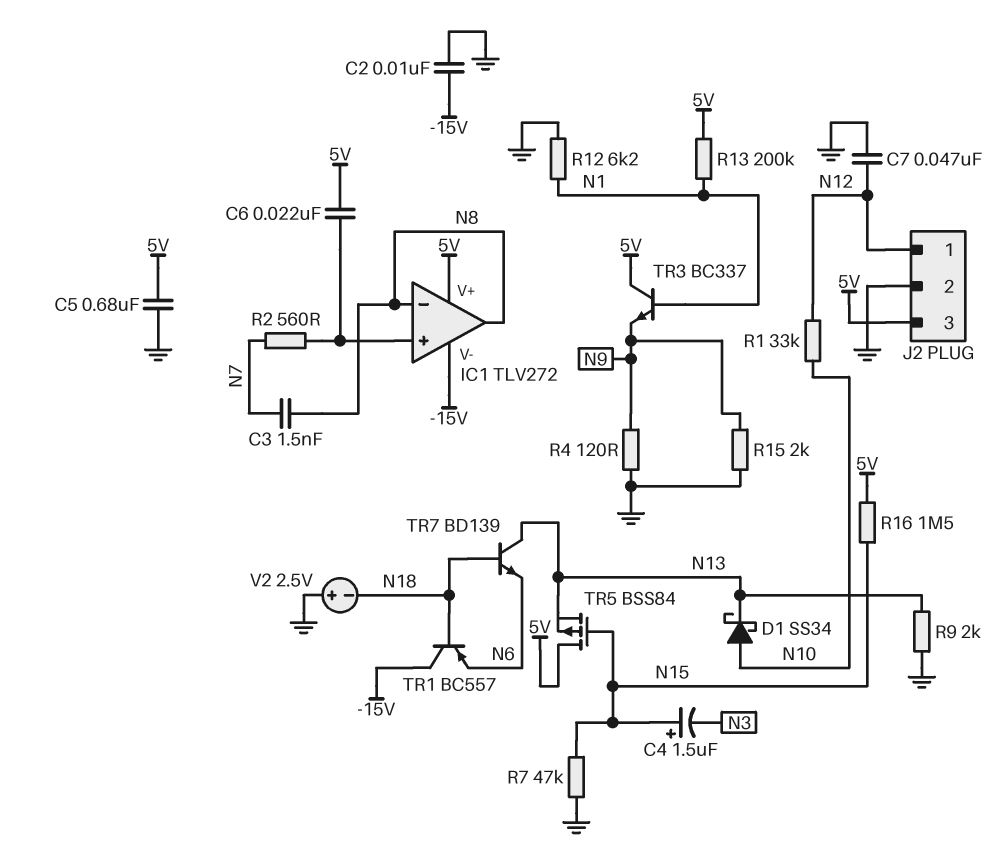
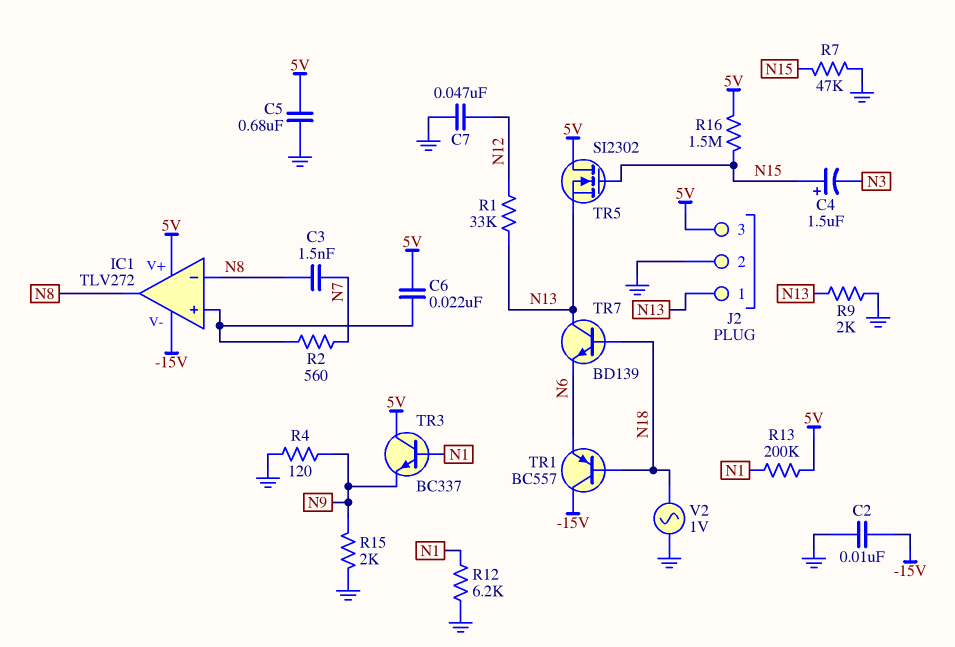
D1: schottky SS34 (A N10, K N13) -> none
J2 pin 1: N12 -> N13
R1: 33k (N10, N12) -> 33k (N12, N13)
TR5: PMOS BSS84 (G N15, D 5V, S N13) -> NMOS SI2302 (G N15, D 5V, S N13)
V2: 2.5V (plus GND, minus N18) -> AC 1V (GND, N18)

